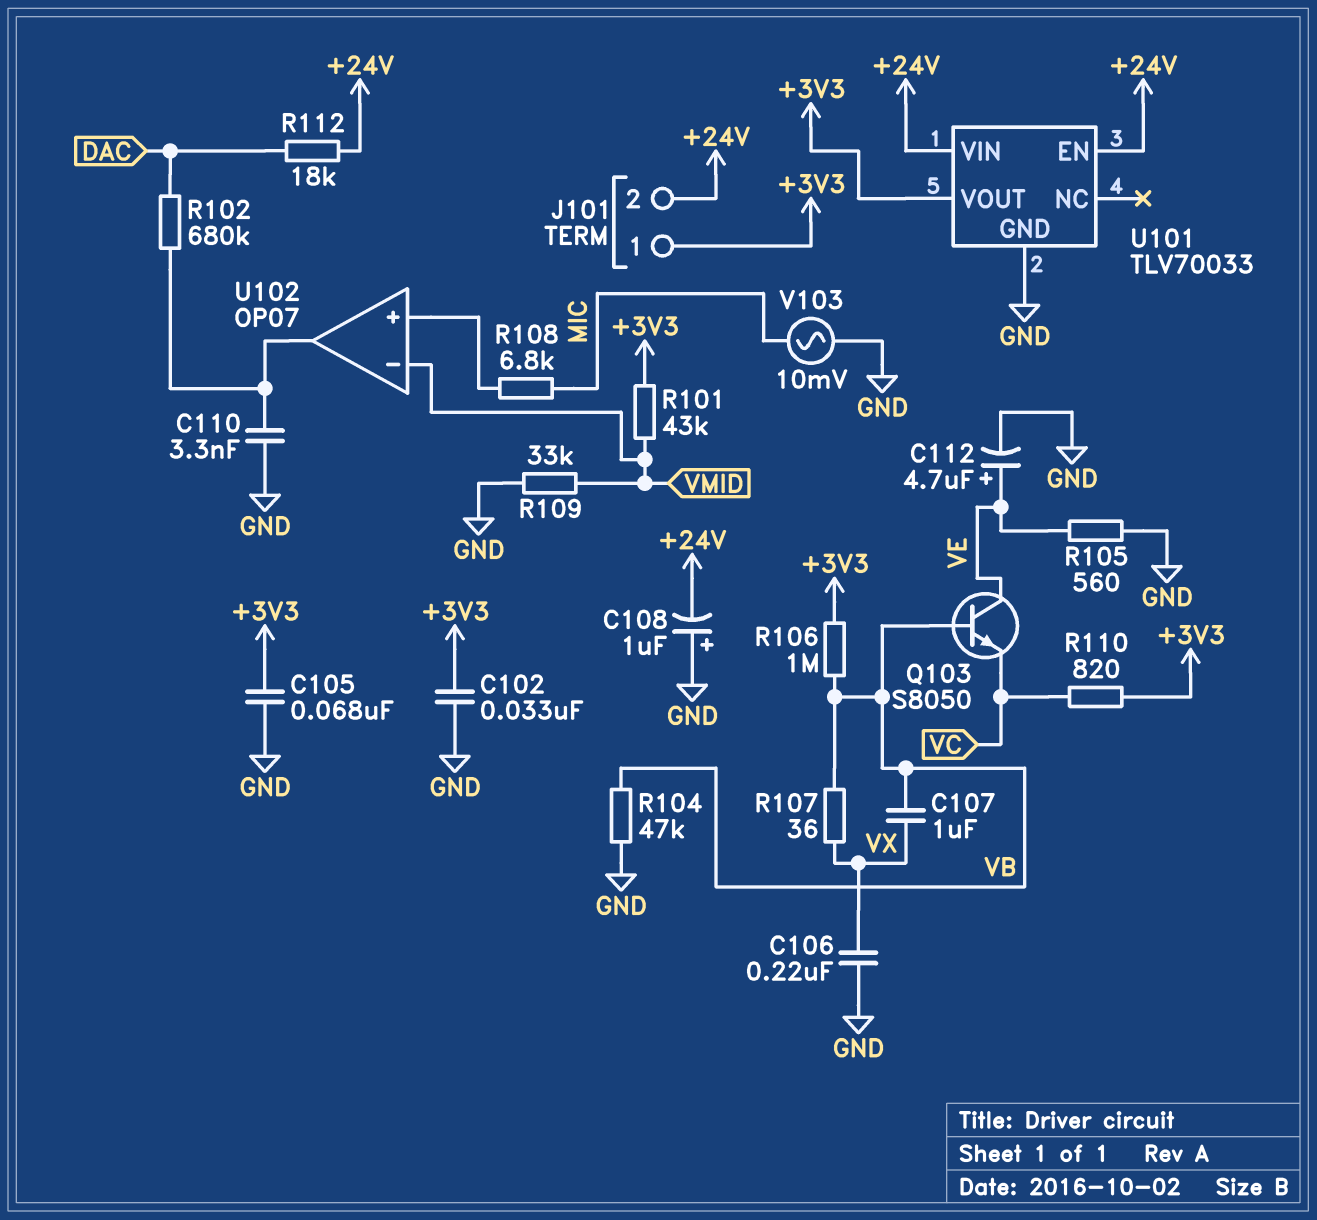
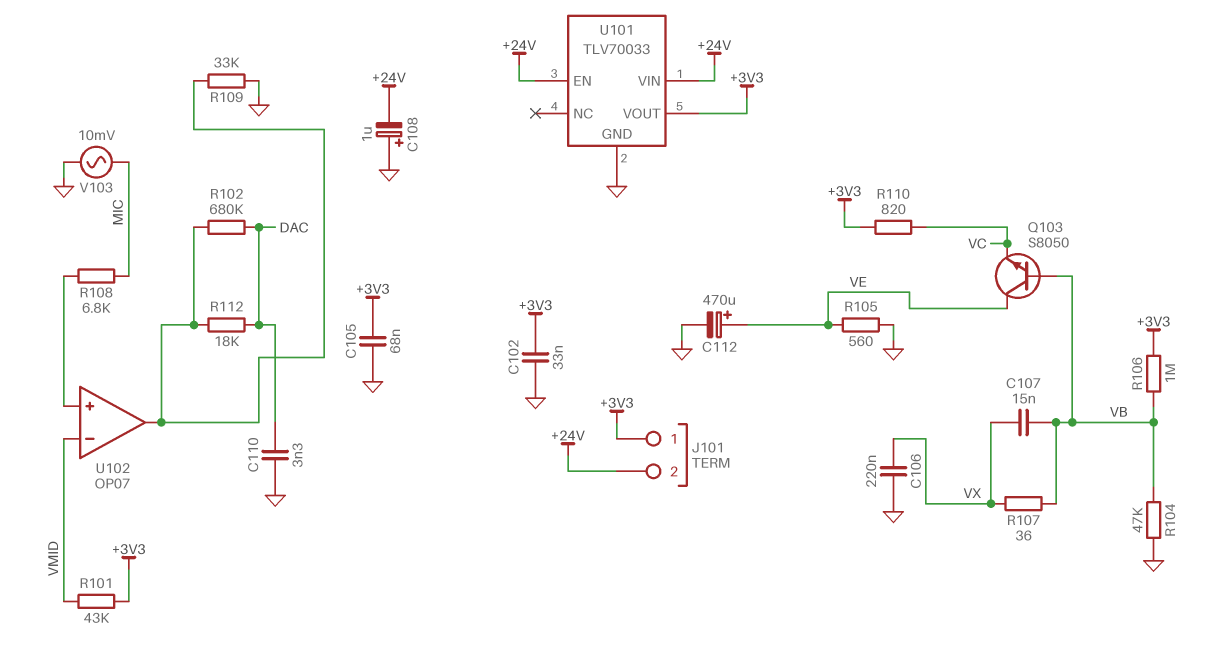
C107: 1uF (VB, VX) -> 15nF (VB, VX)
C110: 3.3nF (GND, U102/out) -> 3.3nF (DAC, GND)
C112: 4.7uF (plus VE, minus GND) -> 470uF (plus VE, minus GND)
R109: 33k (GND, VMID) -> 33k (GND, U102/out)
R112: 18k (+24V, DAC) -> 18k (DAC, U102/out)

